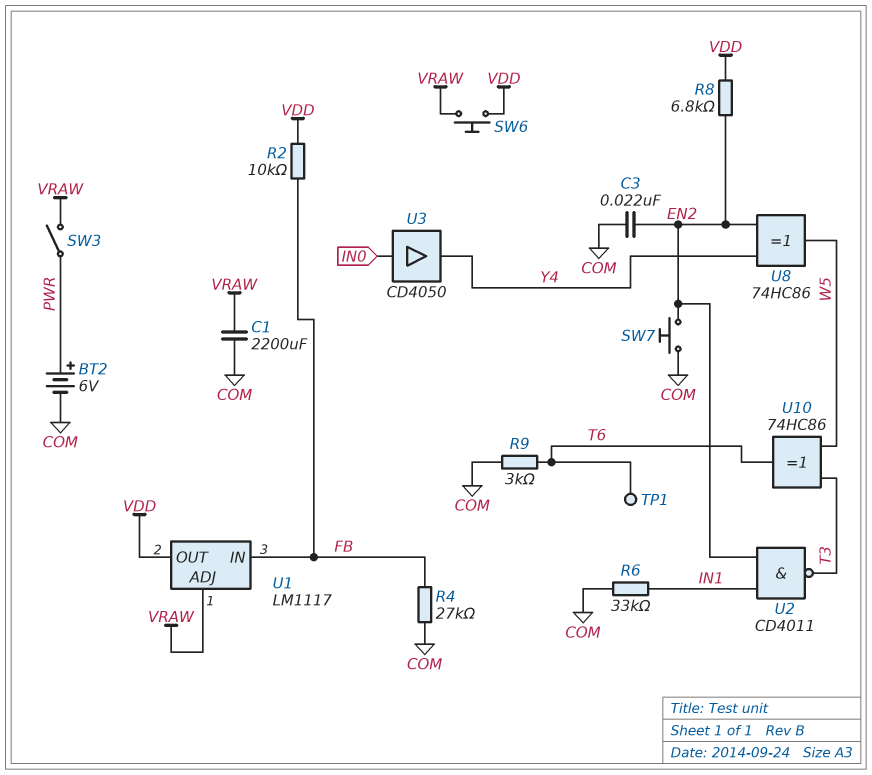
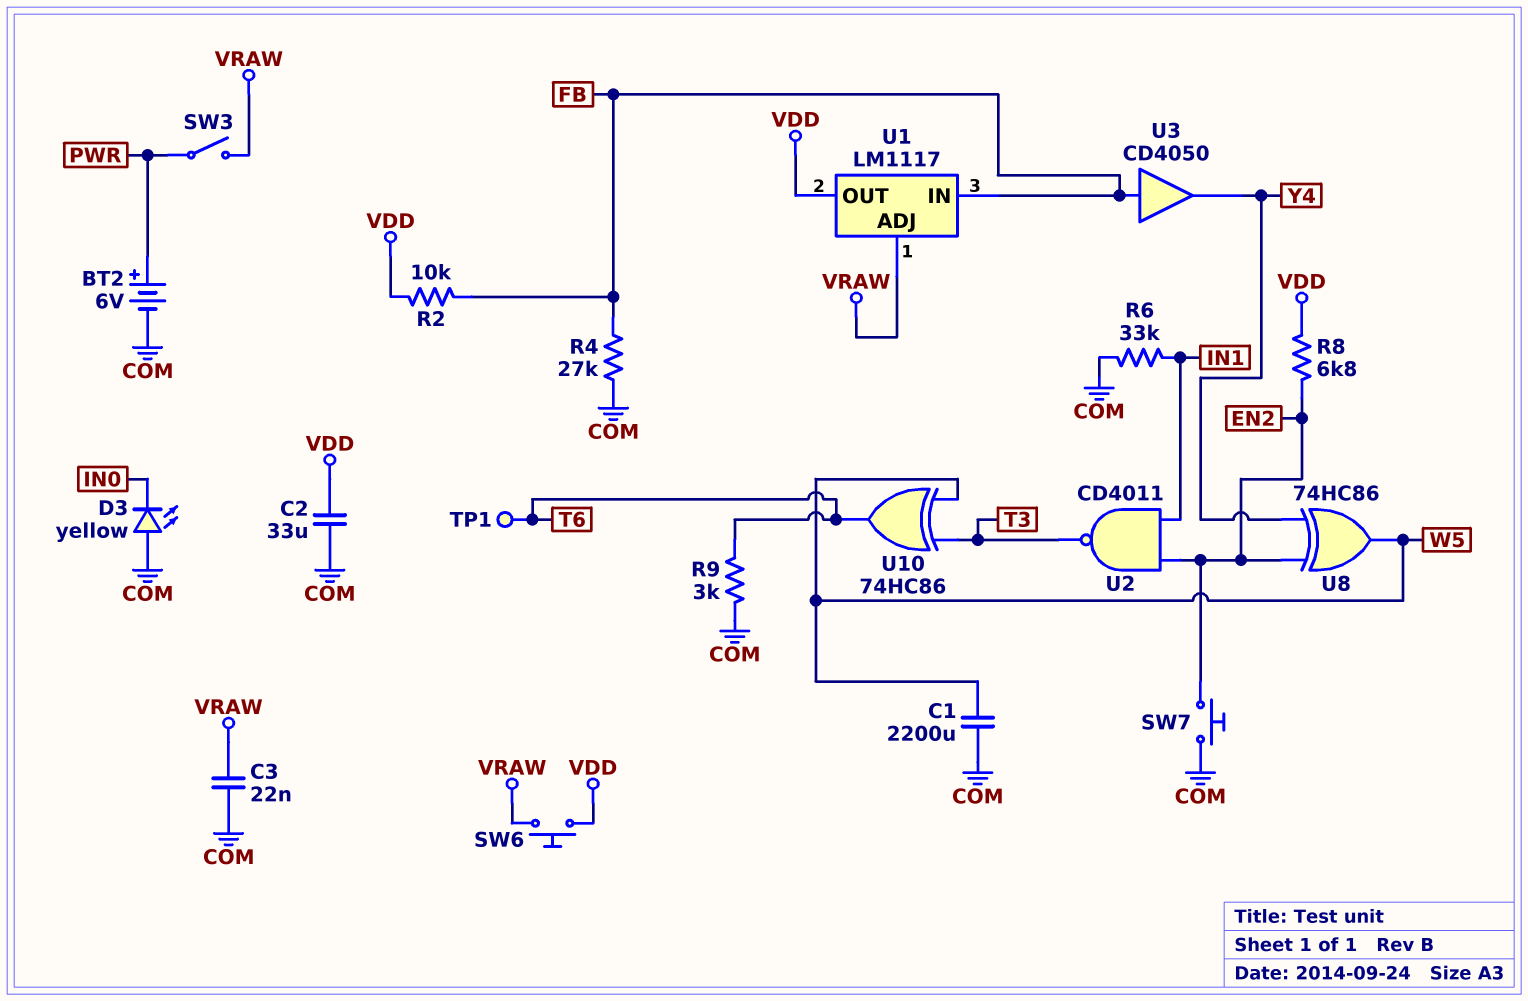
C1: 2200uF (COM, VRAW) -> 2200uF (COM, W5)
C2: none -> 33uF (COM, VDD)
C3: 22nF (COM, EN2) -> 22nF (COM, VRAW)
D3: none -> LED yellow (A COM, K IN0)
U3: buffer CD4050 (in IN0, out Y4) -> buffer CD4050 (in FB, out Y4)

